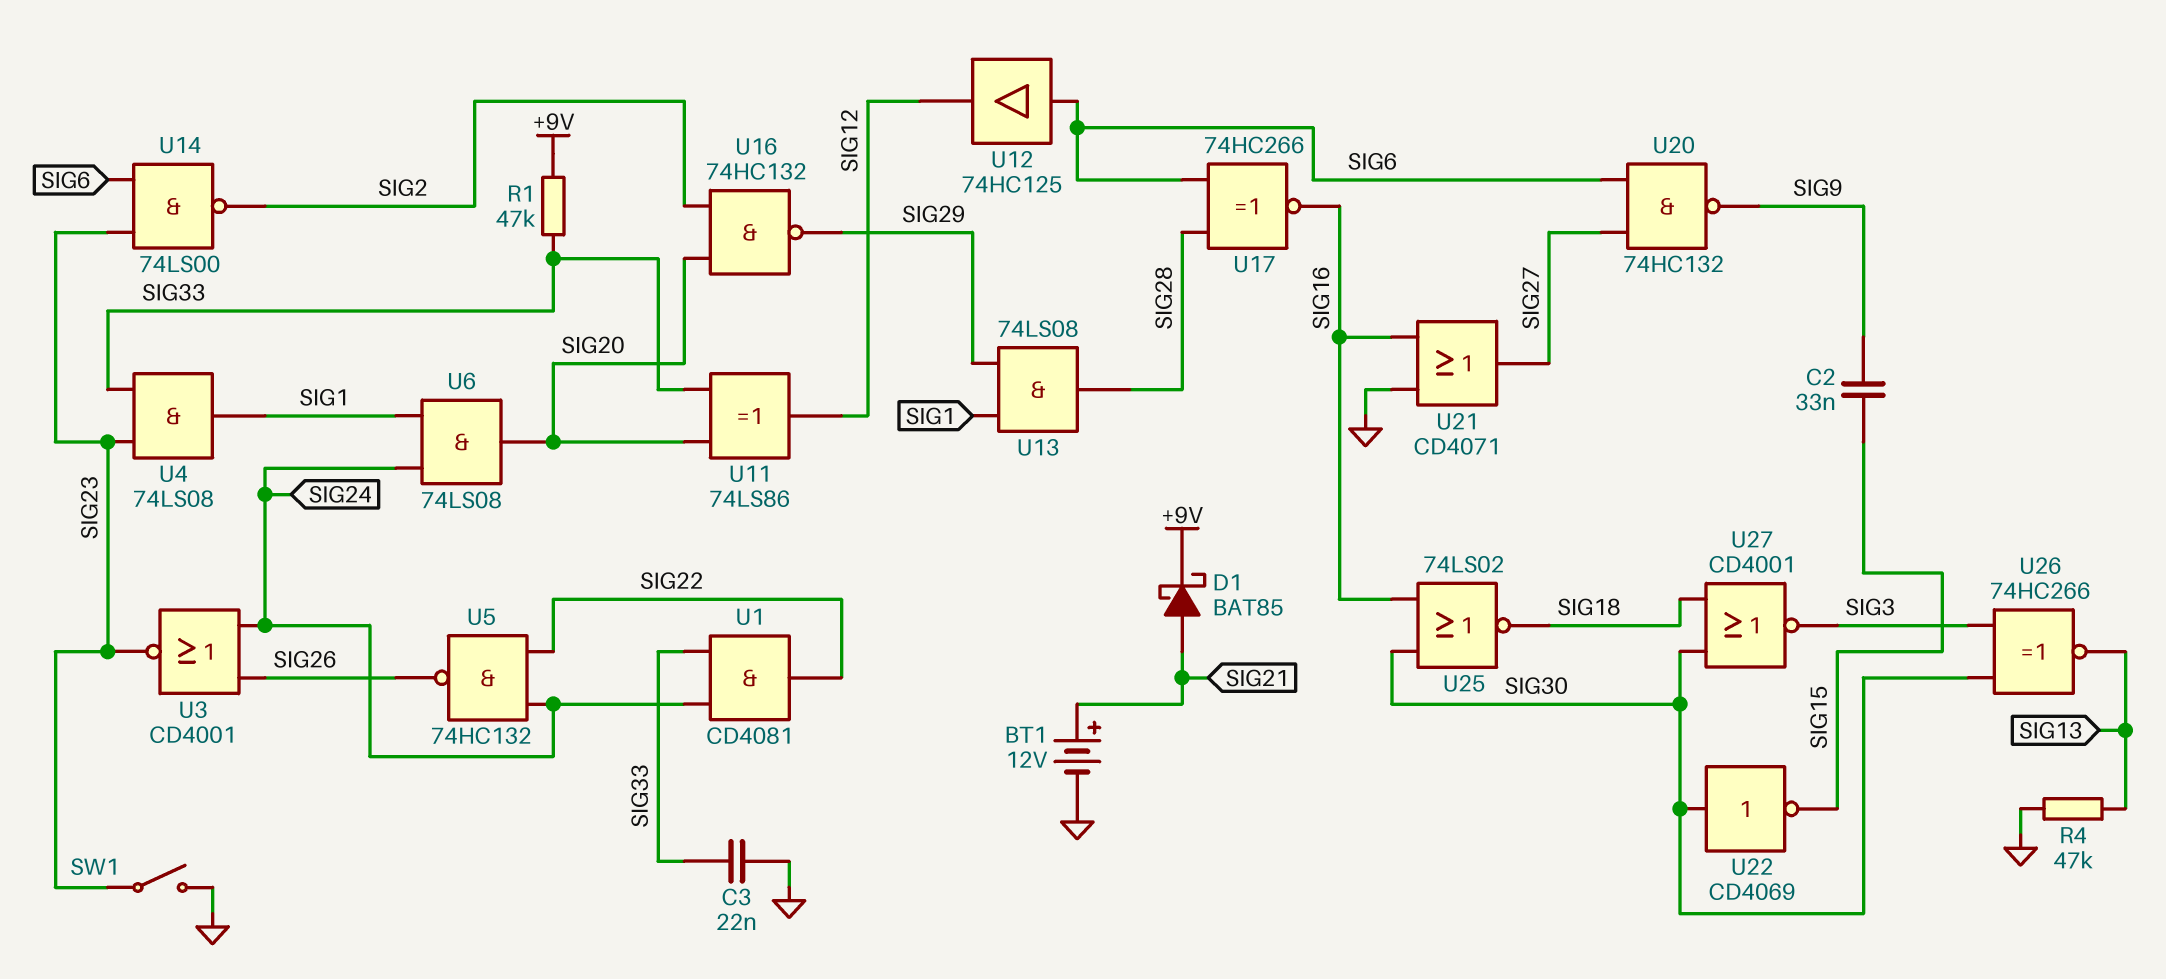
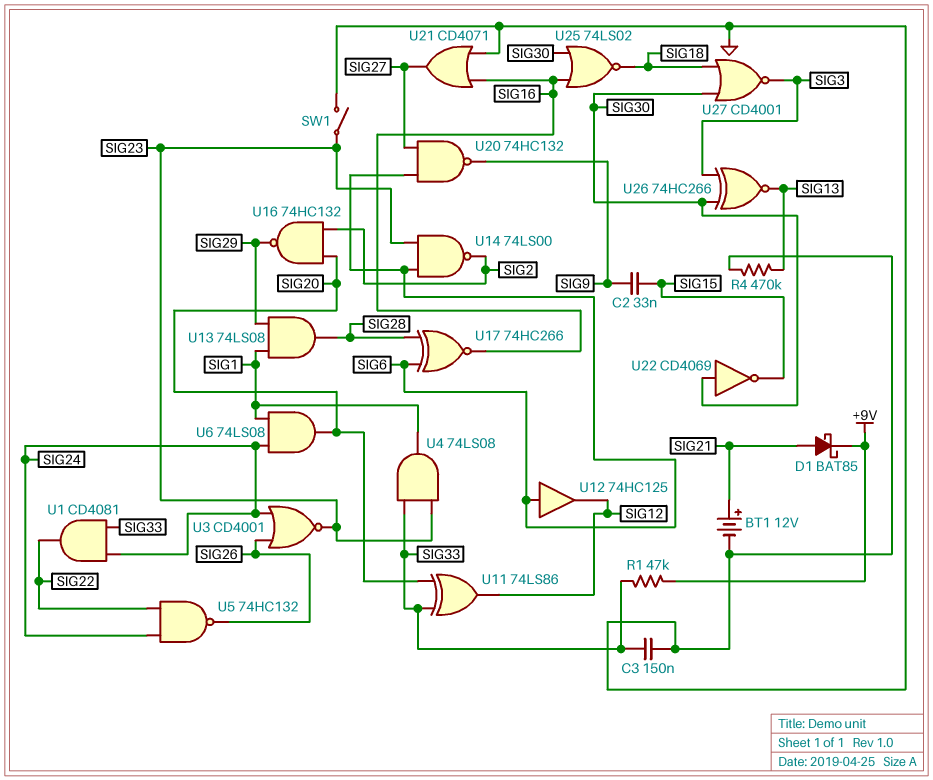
C3: 22nF (GND, SIG33) -> 150nF (GND, SIG33)
R4: 47k (GND, SIG13) -> 470k (GND, SIG13)

